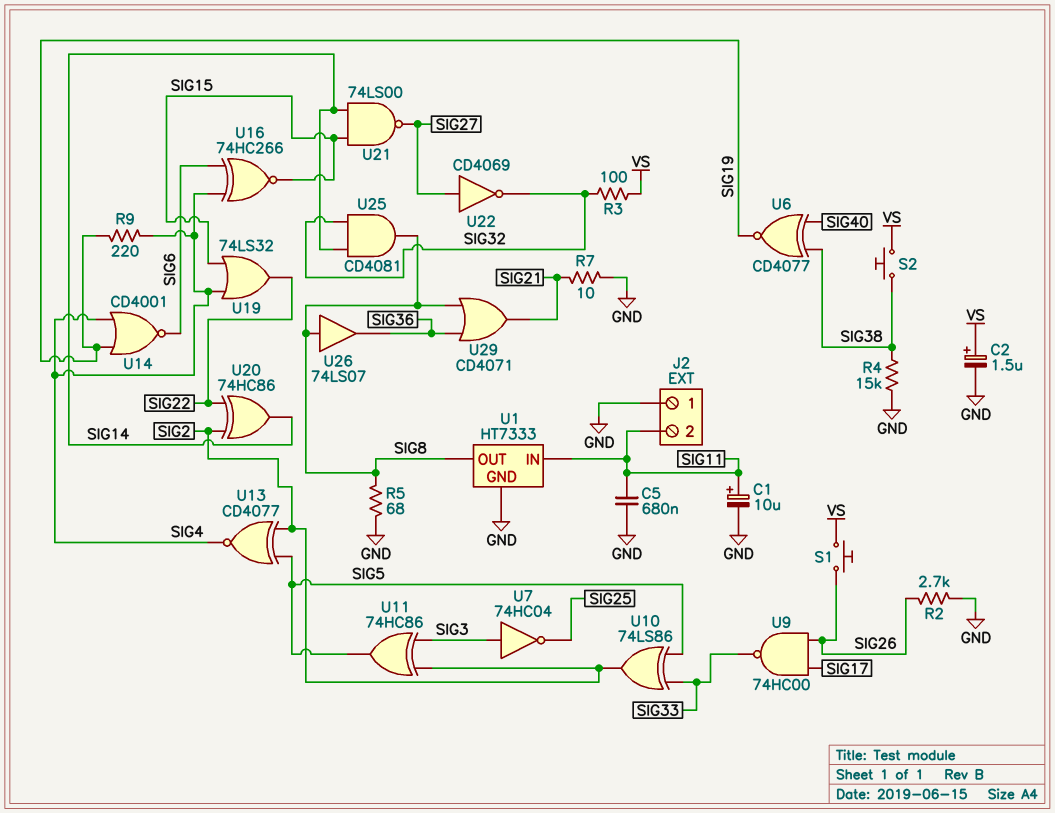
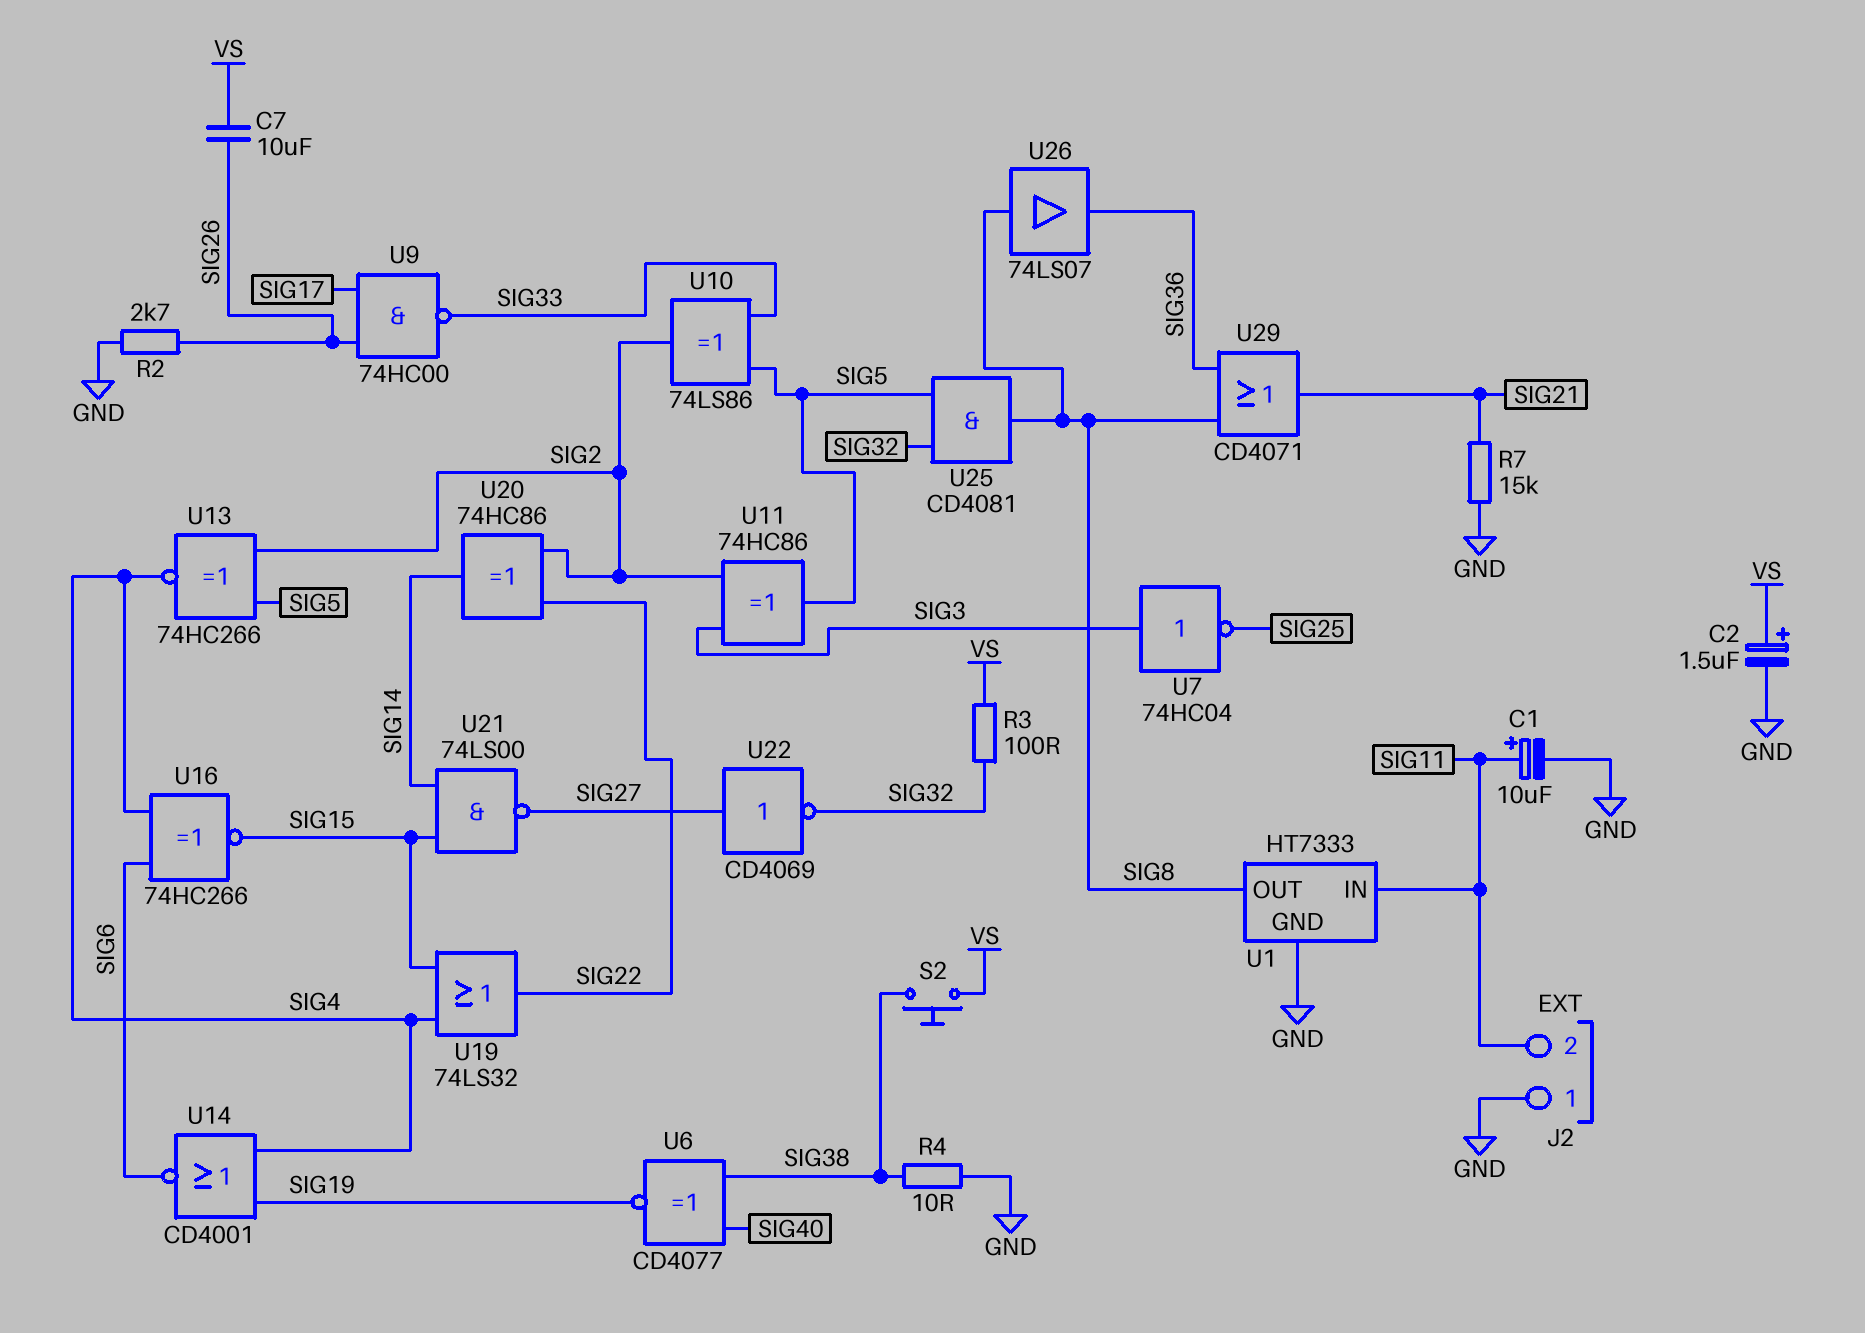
C5: 680nF (GND, SIG11) -> none
C7: none -> 10uF (SIG26, VS)
R4: 15k (GND, SIG38) -> 10 (GND, SIG38)
R5: 68 (GND, SIG8) -> none
R7: 10 (GND, SIG21) -> 15k (GND, SIG21)
R9: 220 (SIG4, SIG19) -> none
S1: button (SIG26, VS) -> none
U13: XNOR CD4077 (in SIG2, in SIG5, out SIG4) -> XNOR 74HC266 (in SIG2, in SIG5, out SIG4)
U25: AND CD4081 (in SIG14, in SIG32, out SIG8) -> AND CD4081 (in SIG5, in SIG32, out SIG8)

